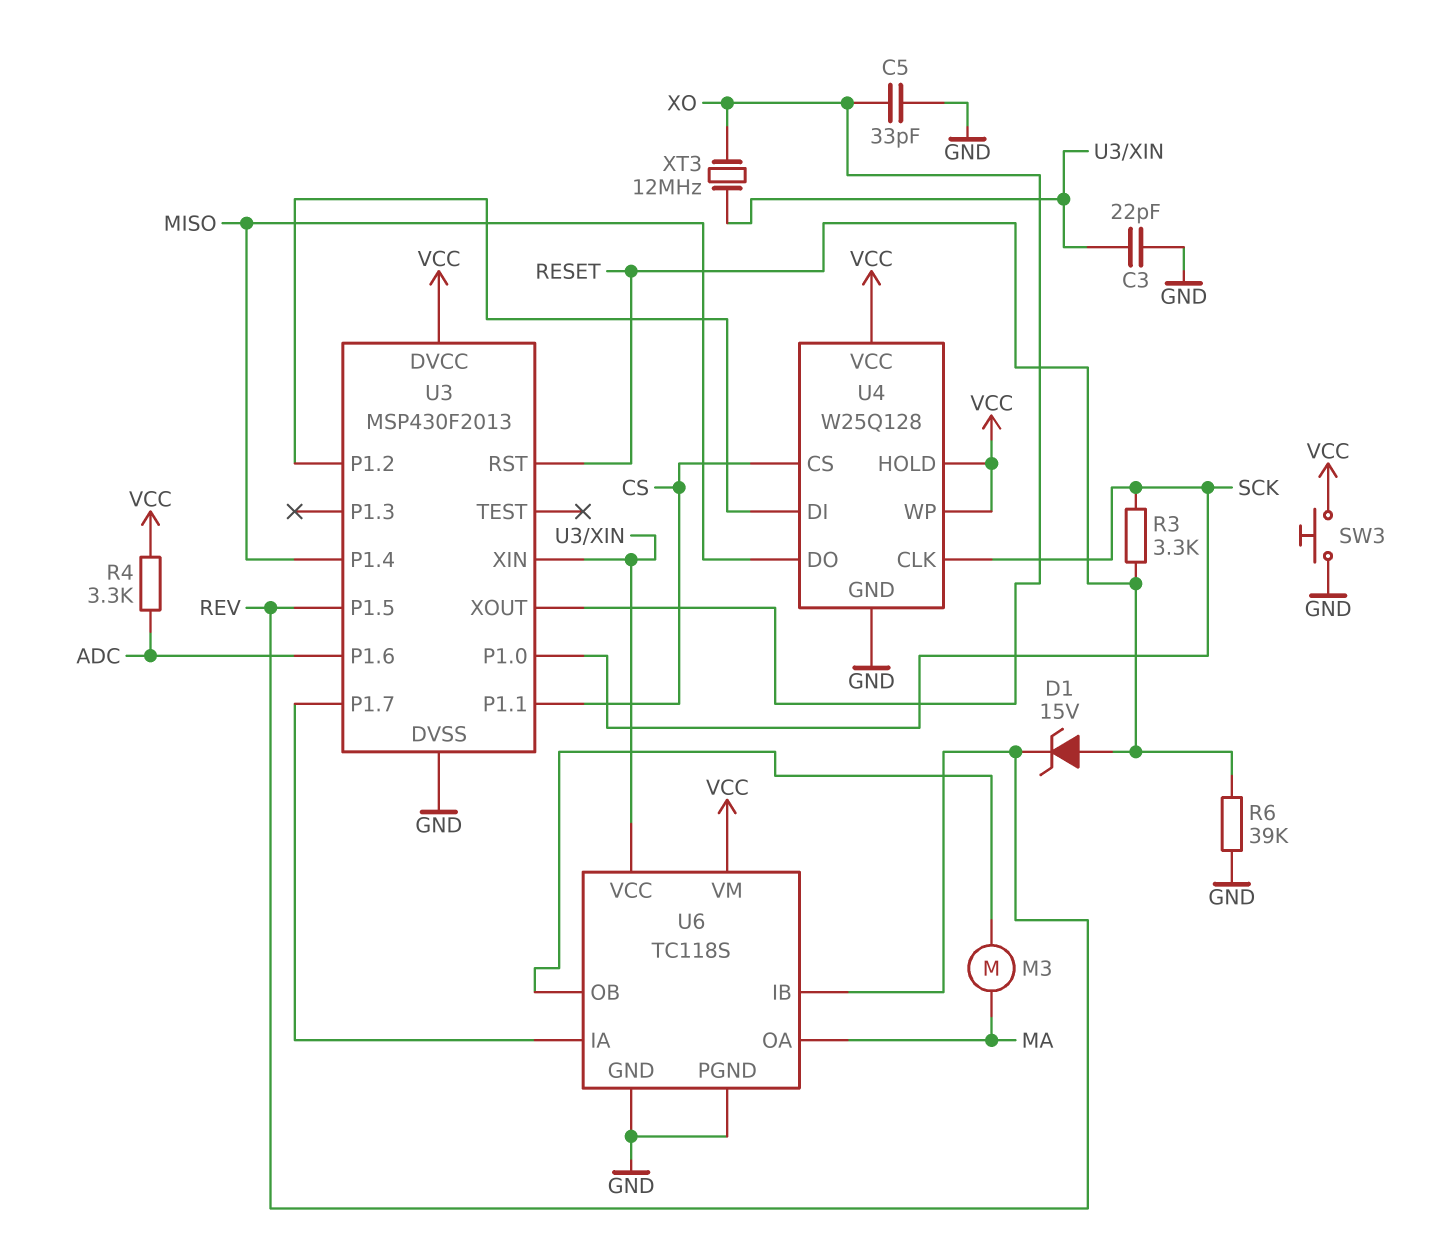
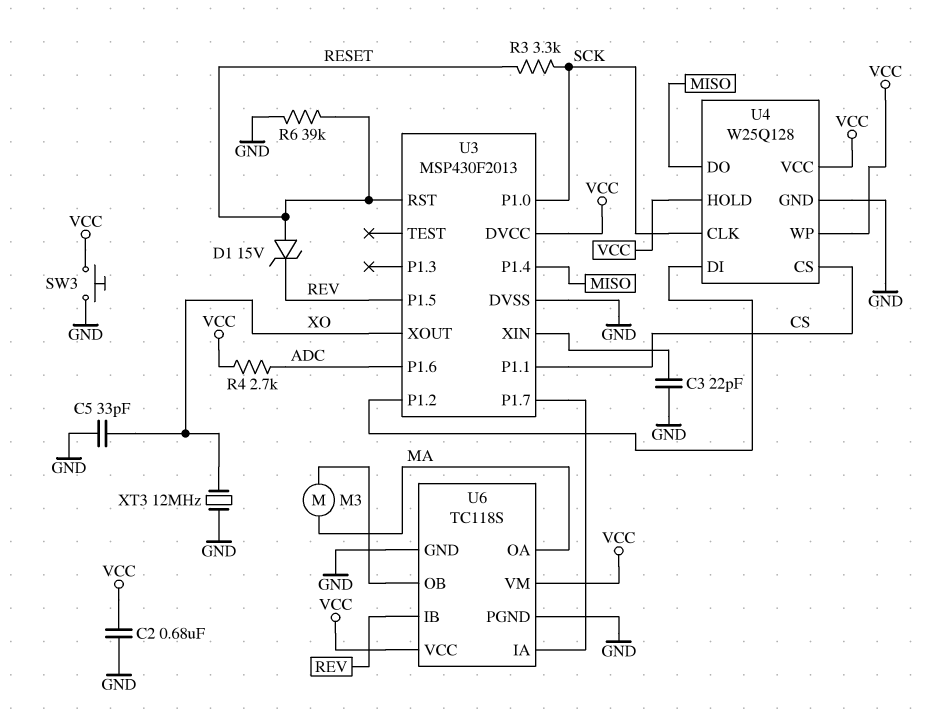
C2: none -> 680nF (GND, VCC)
R4: 3.3k (ADC, VCC) -> 2.7k (ADC, VCC)
U6 pin VCC: U3/XIN -> VCC
XT3: 12MHz (U3/XIN, XO) -> 12MHz (GND, XO)

